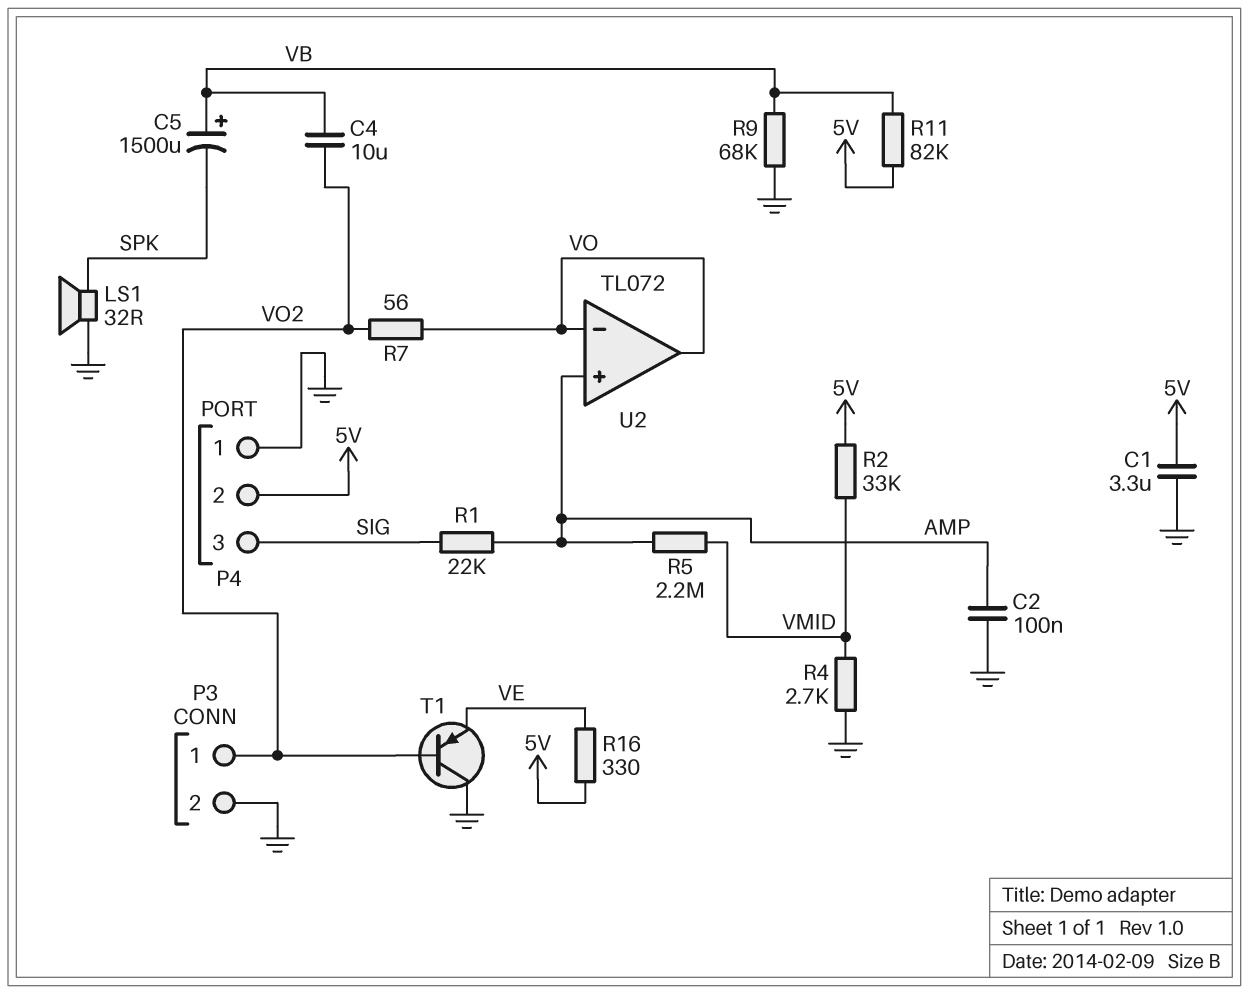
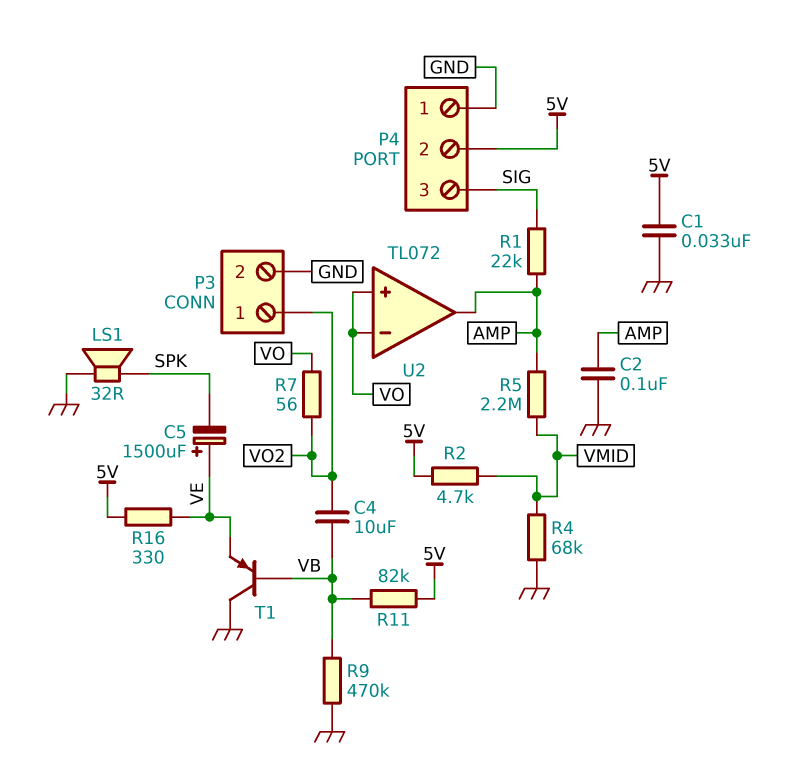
C1: 3.3uF (5V, GND) -> 33nF (5V, GND)
C5: 1500uF (plus VB, minus SPK) -> 1500uF (plus VE, minus SPK)
R2: 33k (5V, VMID) -> 4.7k (5V, VMID)
R4: 2.7k (GND, VMID) -> 68k (GND, VMID)
R9: 68k (GND, VB) -> 470k (GND, VB)
T1: PNP (B VO2, C GND, E VE) -> PNP (B VB, C GND, E VE)
U2 pin in+: AMP -> VO
U2 pin out: VO -> AMP

